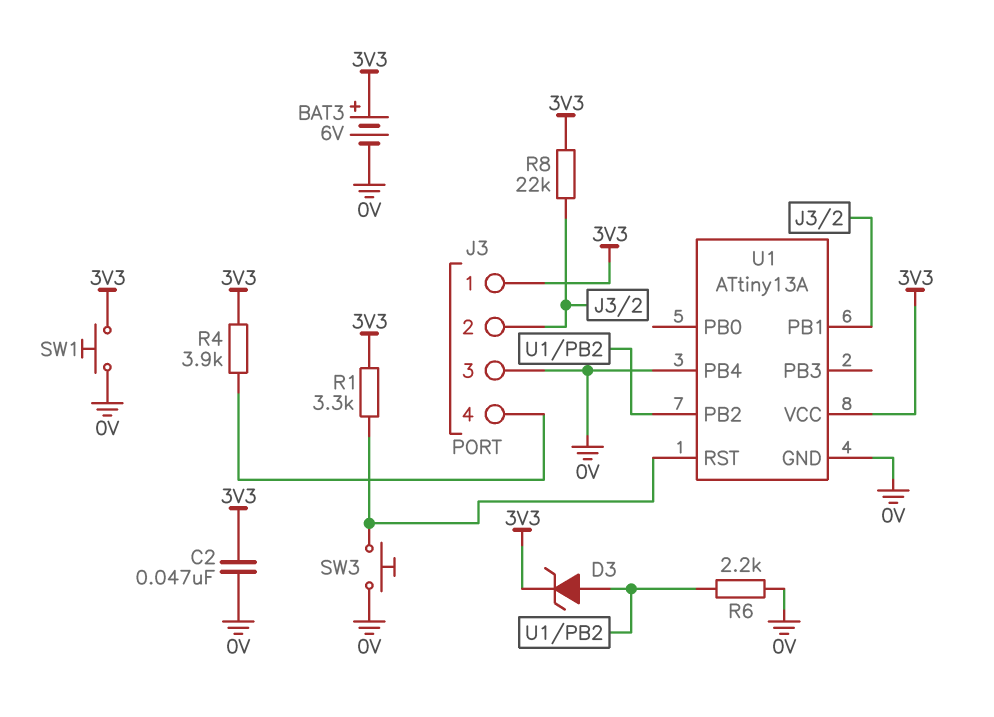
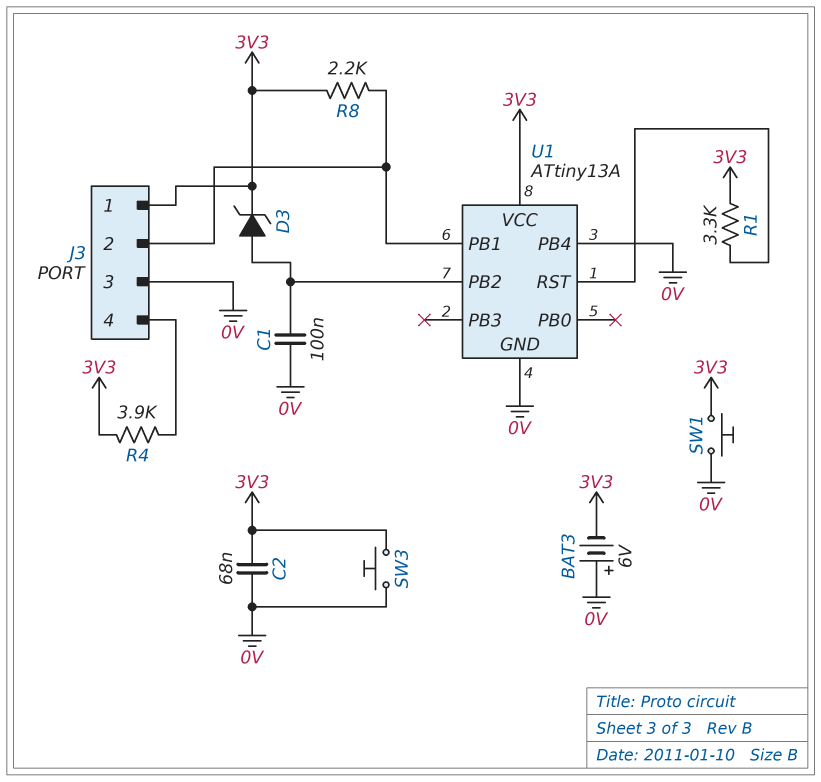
BAT3: 6V (plus 3V3, minus 0V) -> 6V (plus 0V, minus 3V3)
C1: none -> 100nF (0V, U1/PB2)
C2: 47nF (0V, 3V3) -> 68nF (0V, 3V3)
R6: 2.2k (0V, U1/PB2) -> none
R8: 22k (3V3, J3/2) -> 2.2k (3V3, J3/2)
SW3: button (0V, U1/RST) -> button (0V, 3V3)

